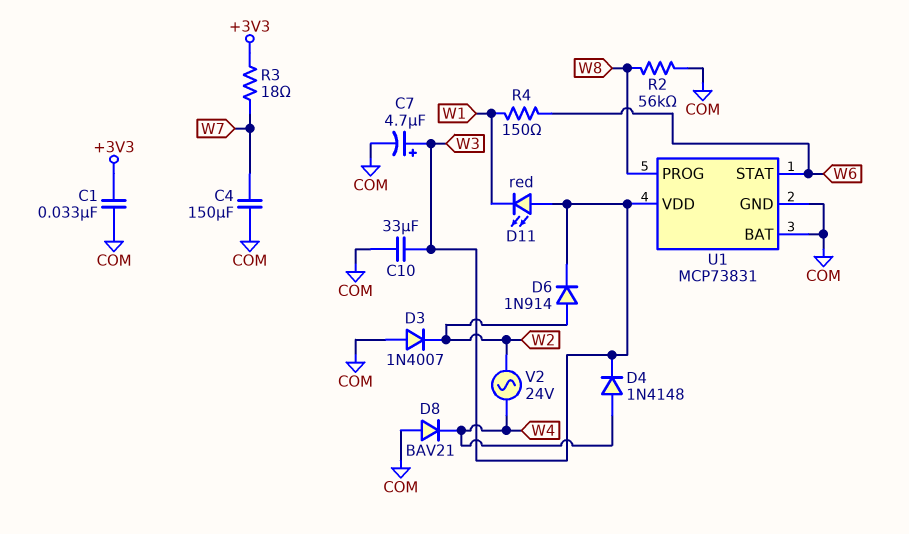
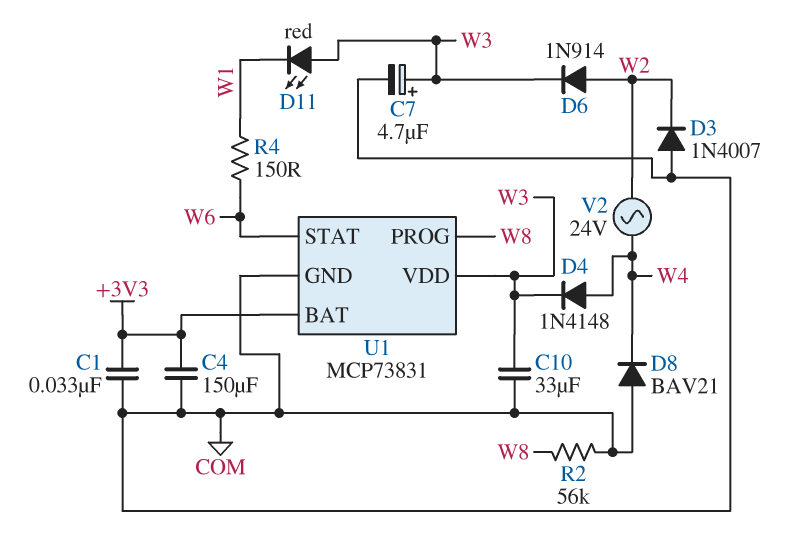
C4: 150uF (COM, W7) -> 150uF (+3V3, COM)
R3: 18 (+3V3, W7) -> none
U1 pin BAT: COM -> +3V3

